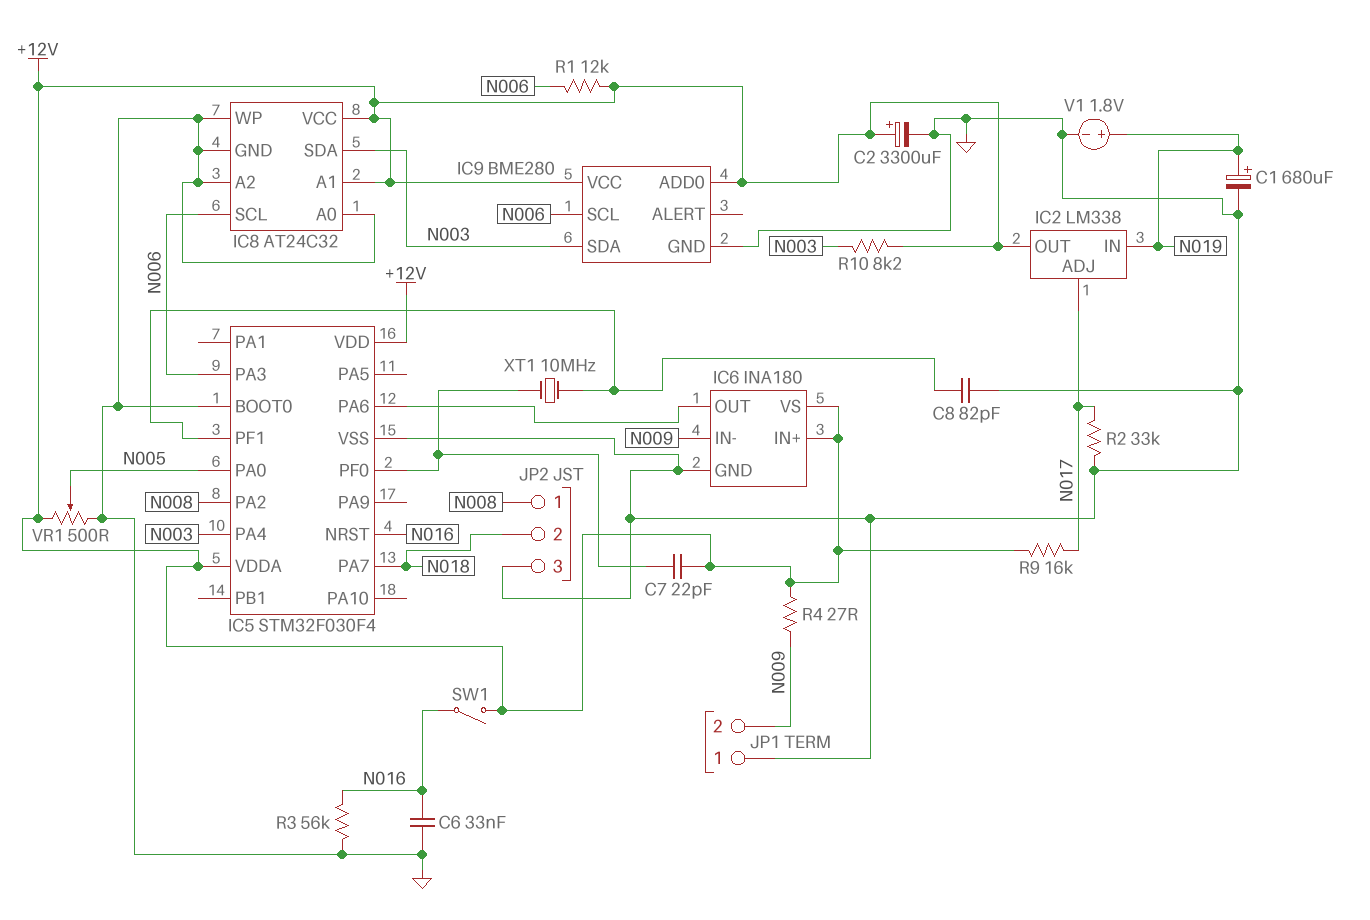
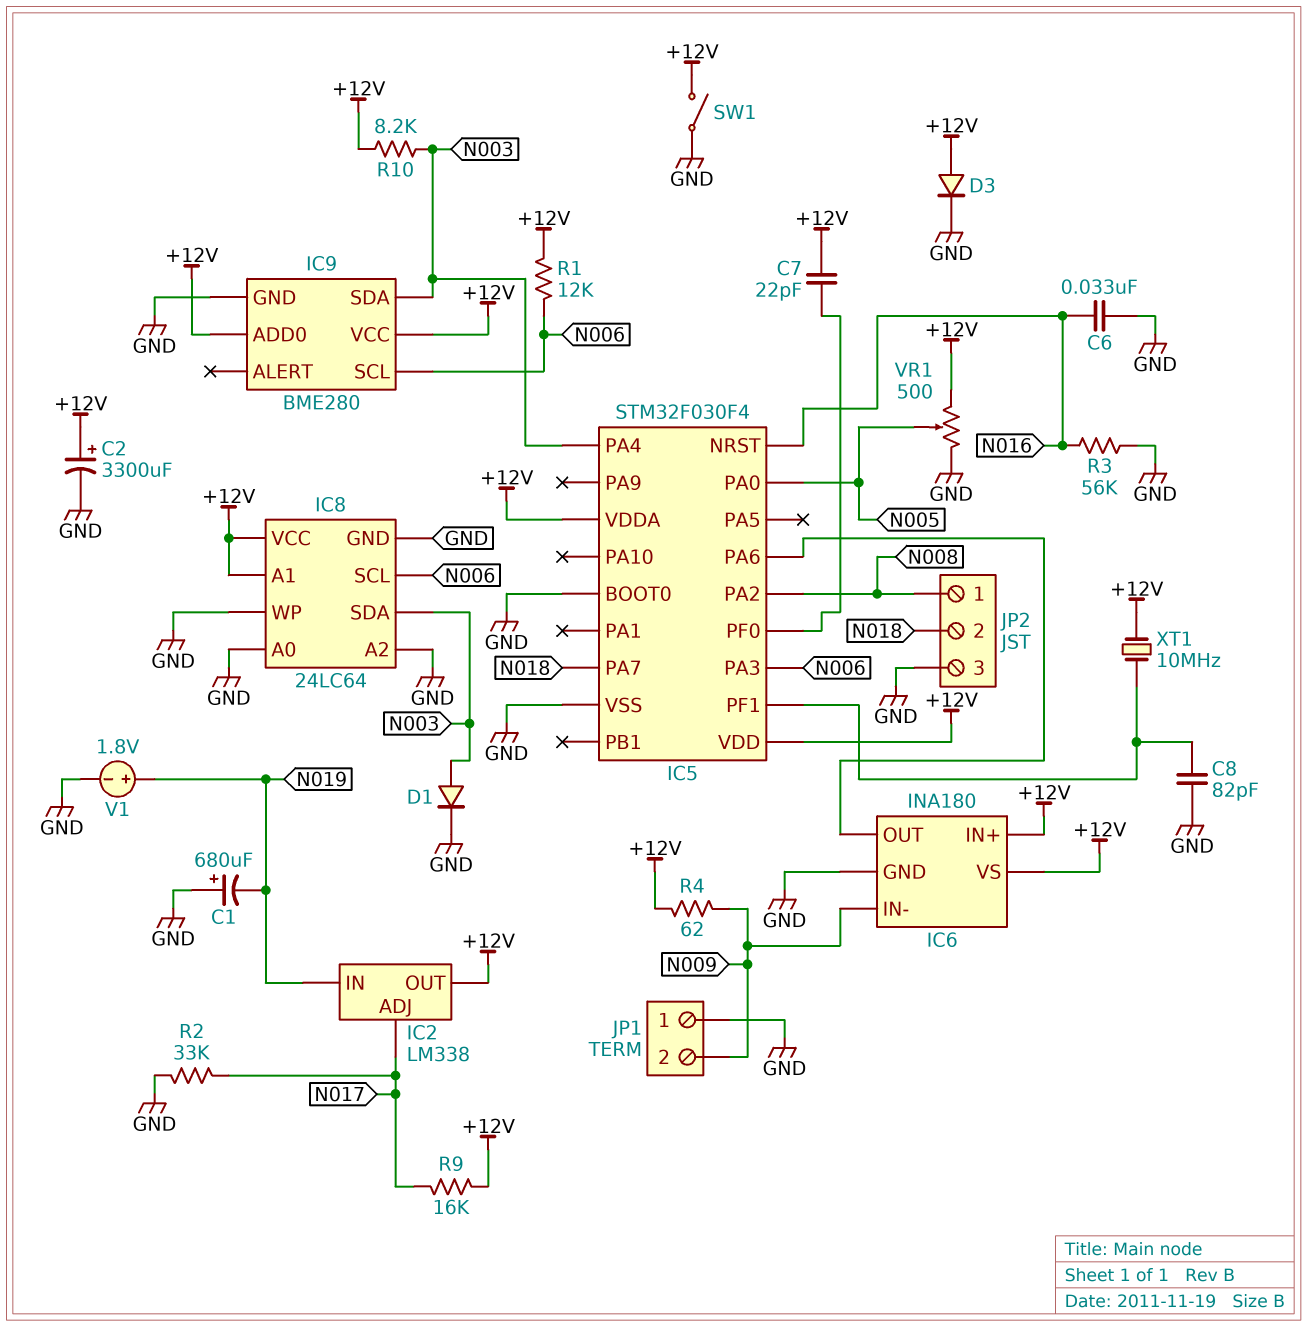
C1: 680uF (plus N019, minus GND) -> 680uF (plus GND, minus N019)
D1: none -> diode (A N003, K GND)
D3: none -> diode (A +12V, K GND)
IC8: AT24C32 -> 24LC64
R4: 27 (+12V, N009) -> 62 (+12V, N009)
SW1: switch (+12V, N016) -> switch (+12V, GND)
XT1: 10MHz (IC5/PF0, IC5/PF1) -> 10MHz (+12V, IC5/PF1)

